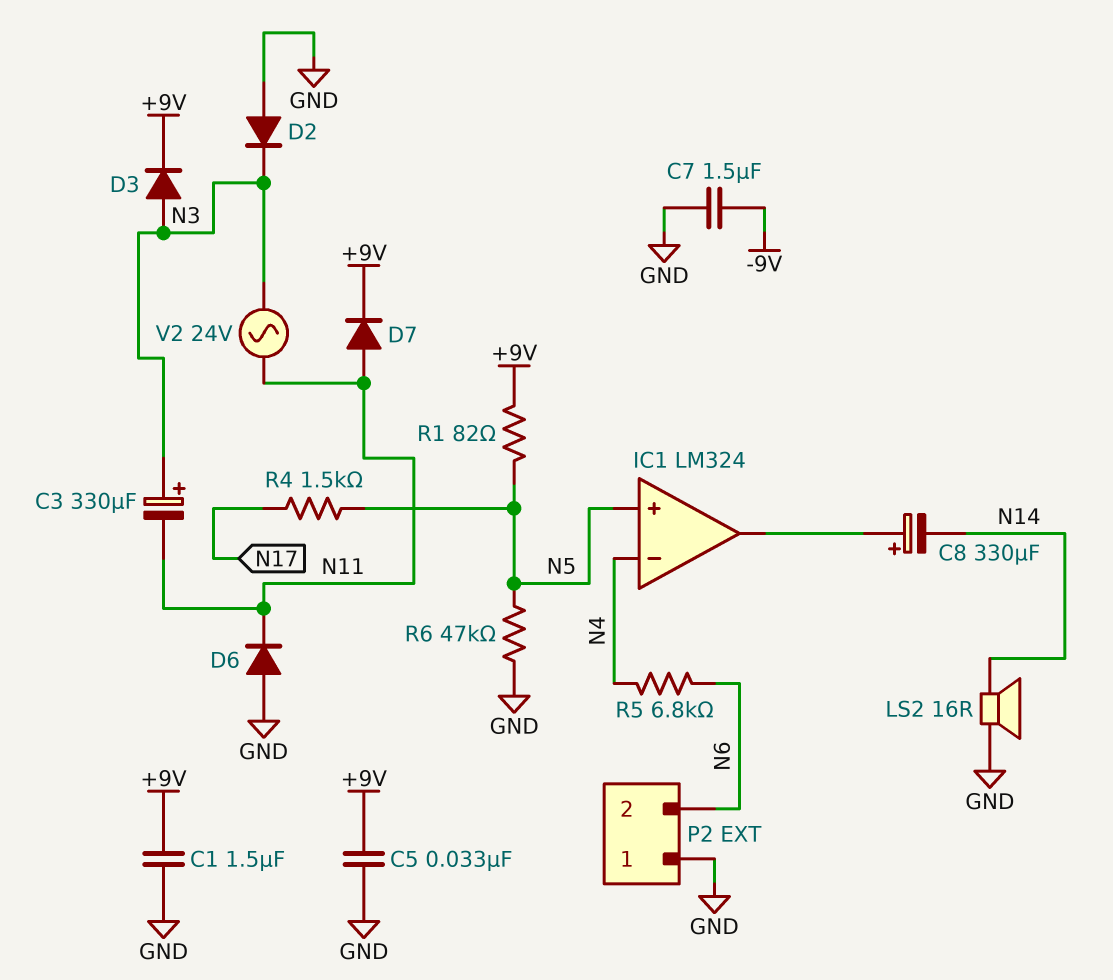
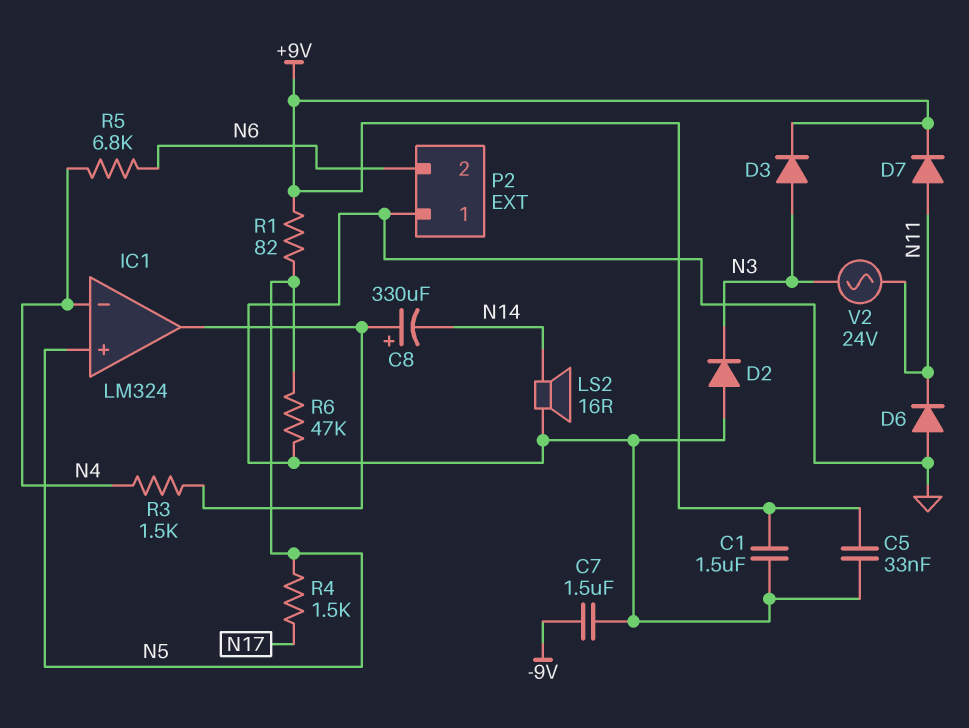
C3: 330uF (plus N3, minus N11) -> none
R3: none -> 1.5k (IC1/out, N4)

